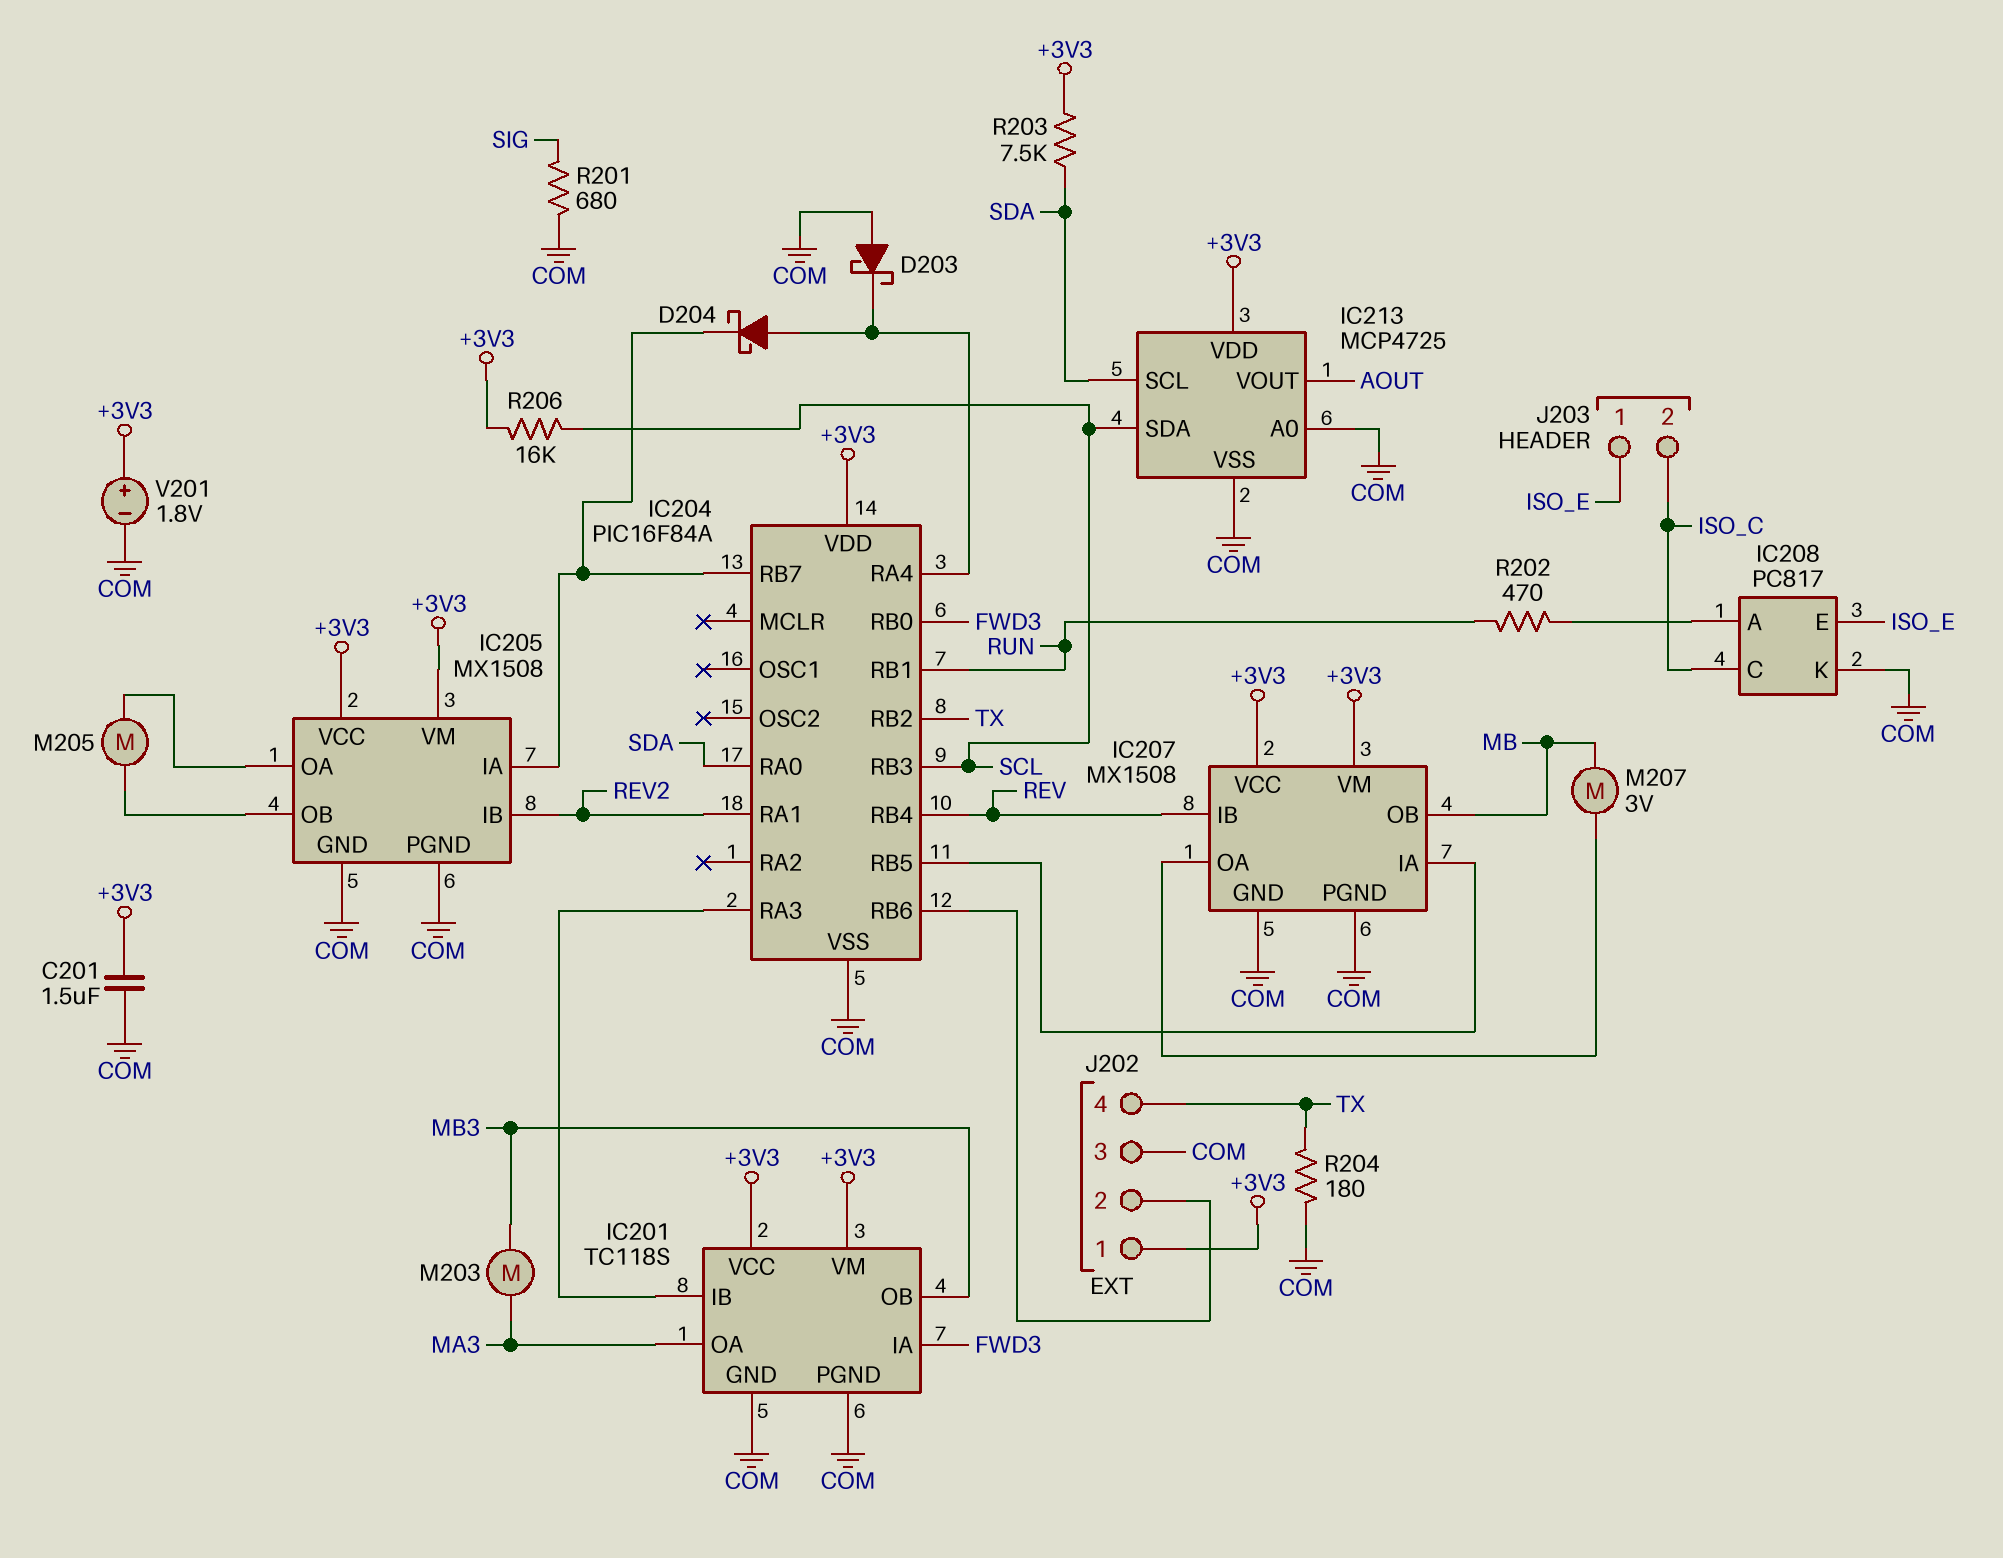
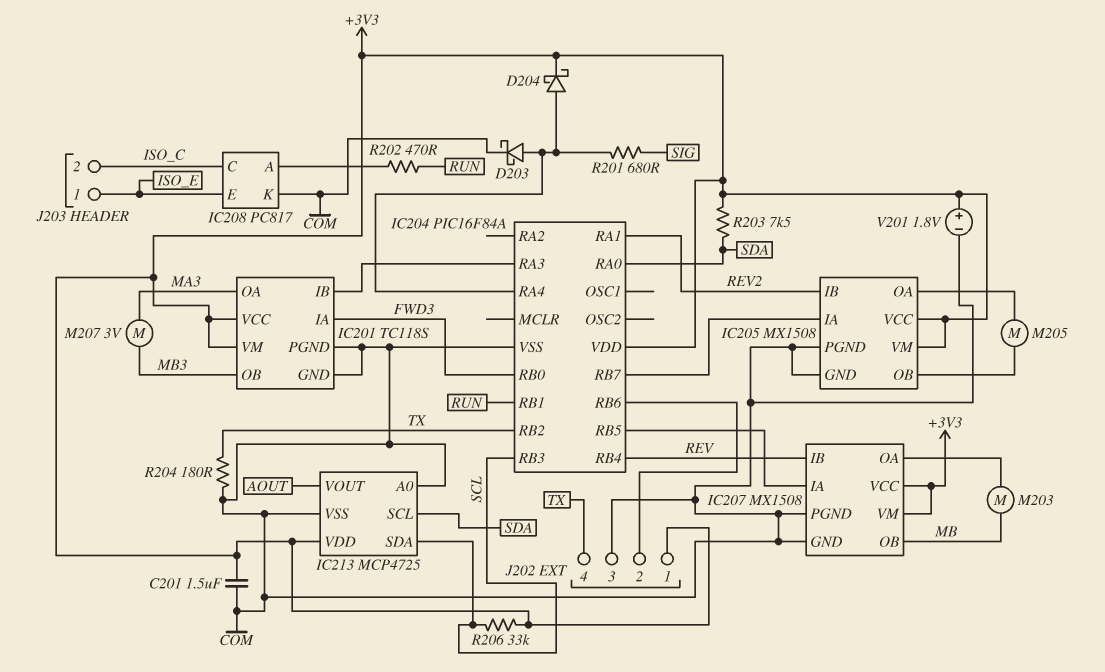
D203: schottky (A COM, K IC204/RA4) -> schottky (A IC204/RA4, K COM)
D204: schottky (A IC204/RA4, K IC204/RB7) -> schottky (A IC204/RA4, K +3V3)
M203: motor (MA3, MB3) -> motor (IC207/OA, MB)
M207: motor 3V (IC207/OA, MB) -> motor 3V (MA3, MB3)
R201: 680 (COM, SIG) -> 680 (IC204/RA4, SIG)
R206: 16k (+3V3, SCL) -> 33k (+3V3, SCL)

